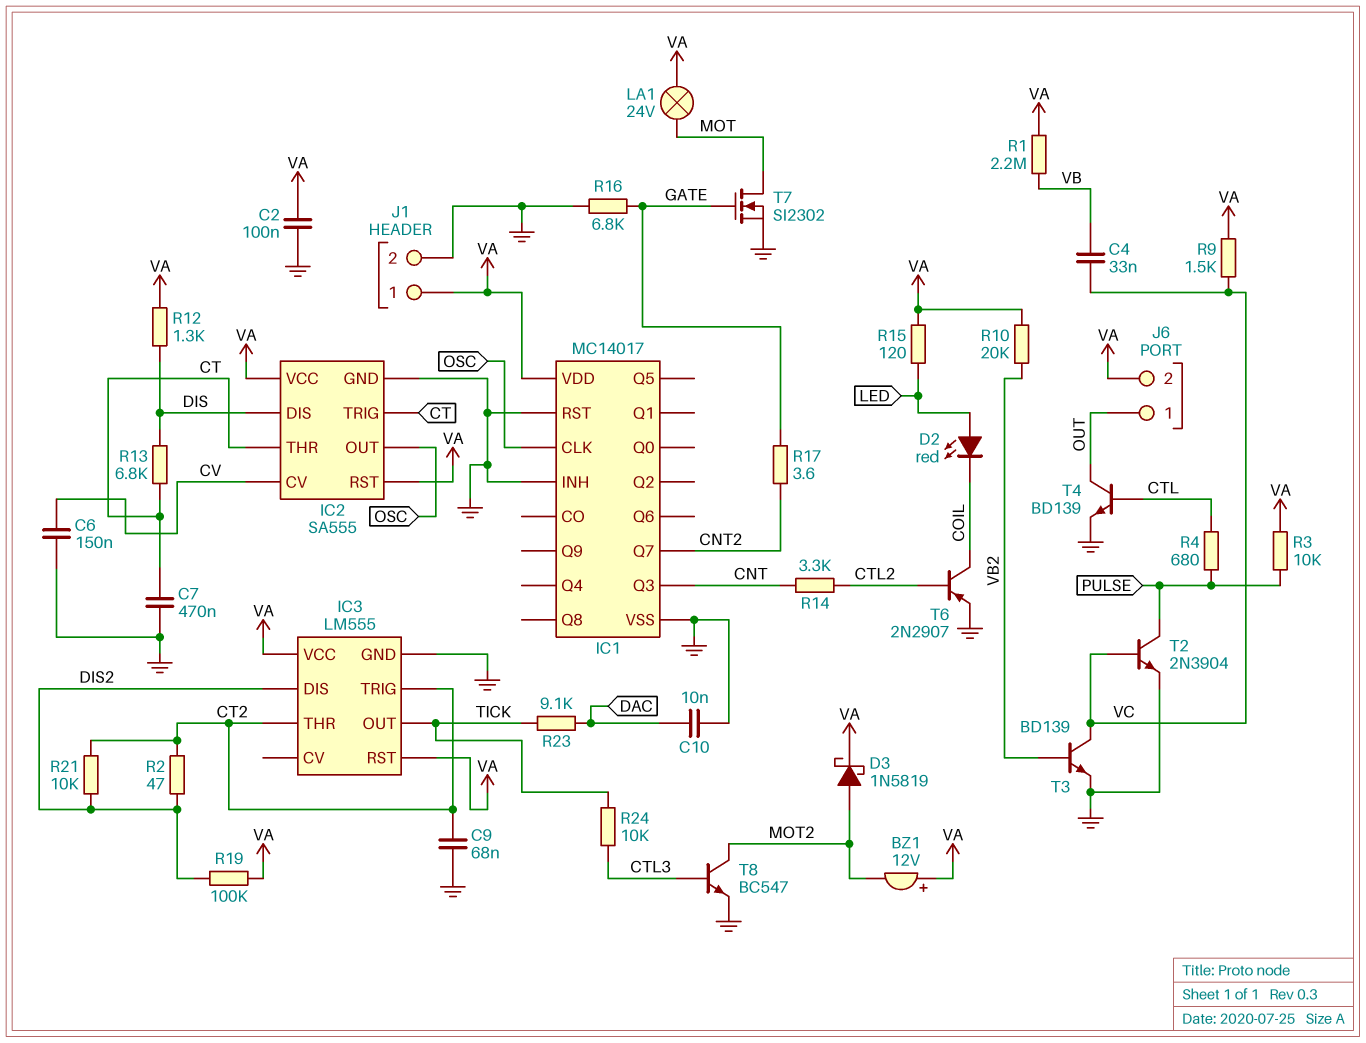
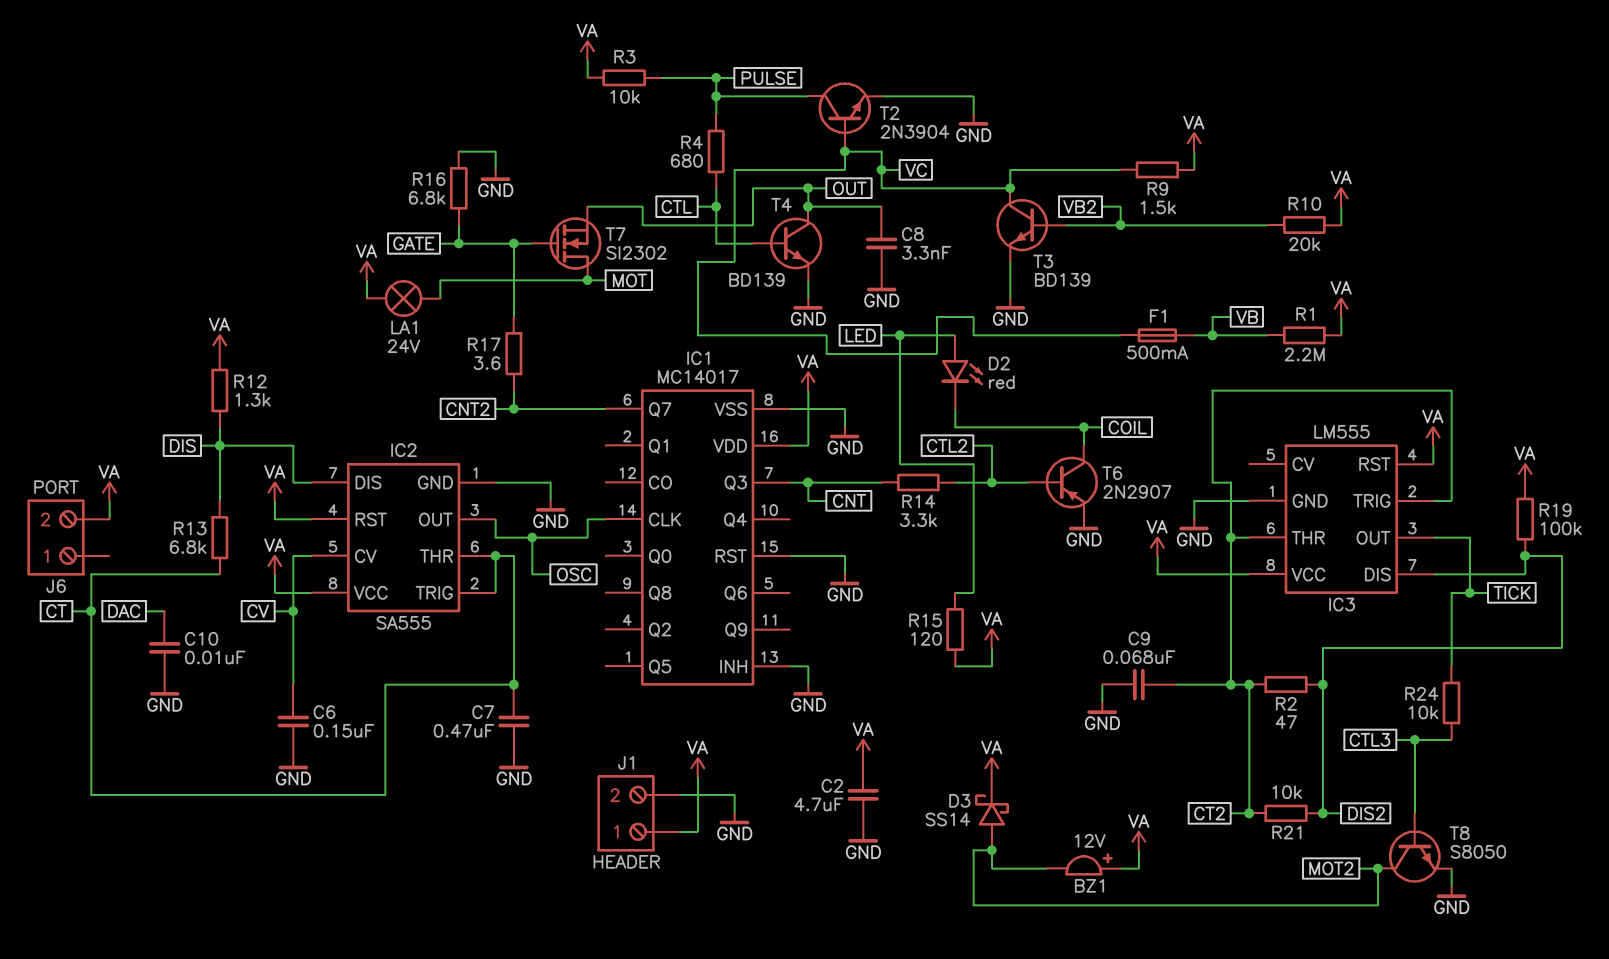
C2: 100nF (GND, VA) -> 4.7uF (GND, VA)
C4: 33nF (VB, VC) -> none
C8: none -> 3.3nF (GND, OUT)
D3: schottky 1N5819 (A MOT2, K VA) -> schottky SS14 (A MOT2, K VA)
F1: none -> 500mA (VB, VC)
J6 pin 1: OUT -> none
R23: 9.1k (DAC, TICK) -> none
T7: NMOS SI2302 (G GATE, D MOT, S GND) -> NMOS SI2302 (G GATE, D MOT, S OUT)
T8: NPN BC547 (B CTL3, C MOT2, E GND) -> NPN S8050 (B CTL3, C MOT2, E GND)

